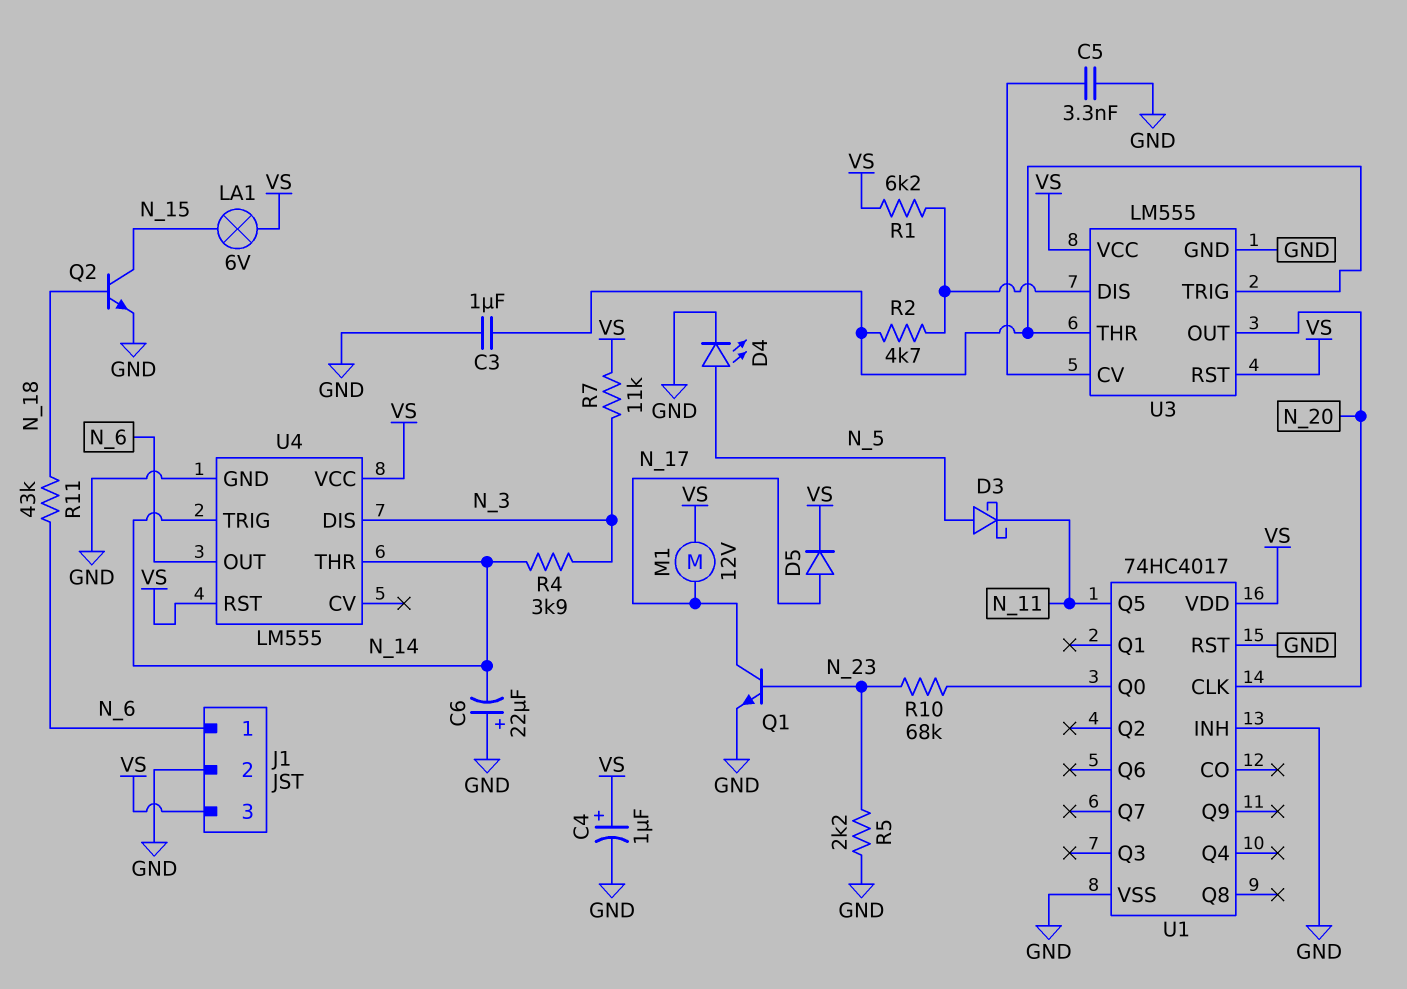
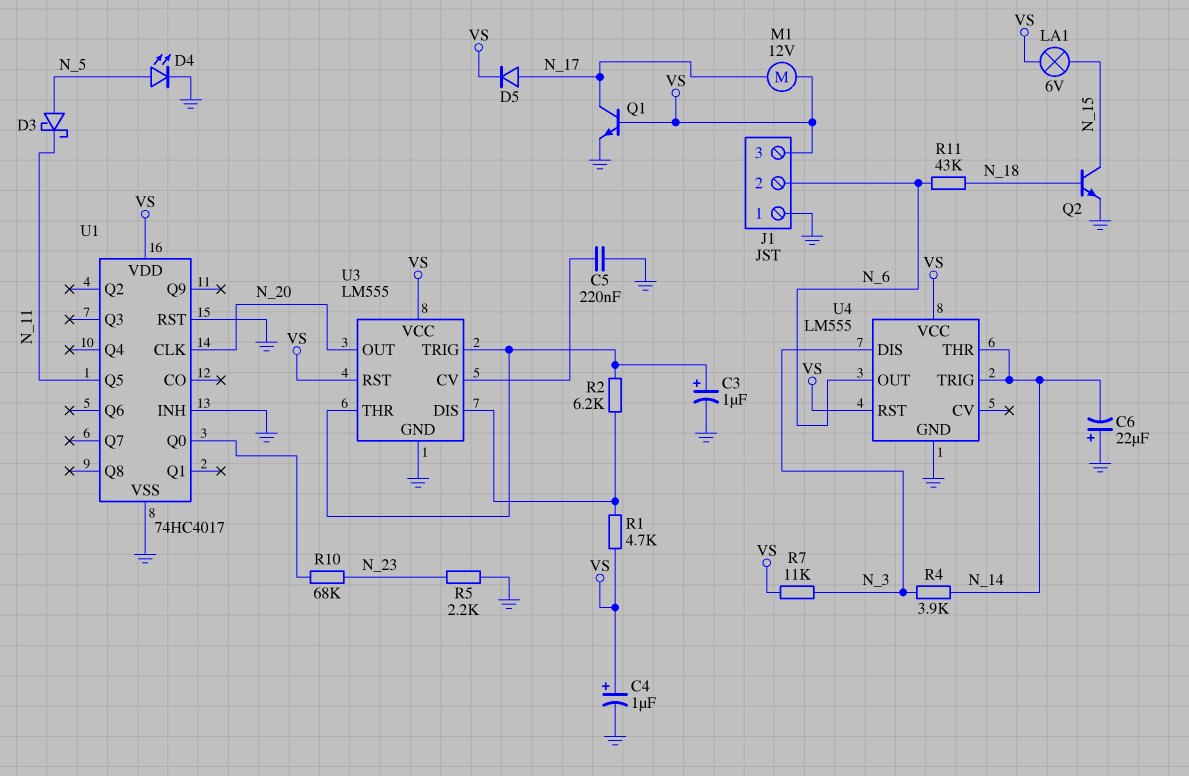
C3: 1uF (GND, U3/THR) -> 1uF (plus U3/THR, minus GND)
C5: 3.3nF (GND, U3/CV) -> 220nF (GND, U3/CV)
J1 pin 1: N_6 -> GND
J1 pin 2: GND -> N_6
Q1: NPN (B N_23, C N_17, E GND) -> NPN (B VS, C N_17, E GND)
R1: 6.2k (U3/DIS, VS) -> 4.7k (U3/DIS, VS)
R2: 4.7k (U3/DIS, U3/THR) -> 6.2k (U3/DIS, U3/THR)

